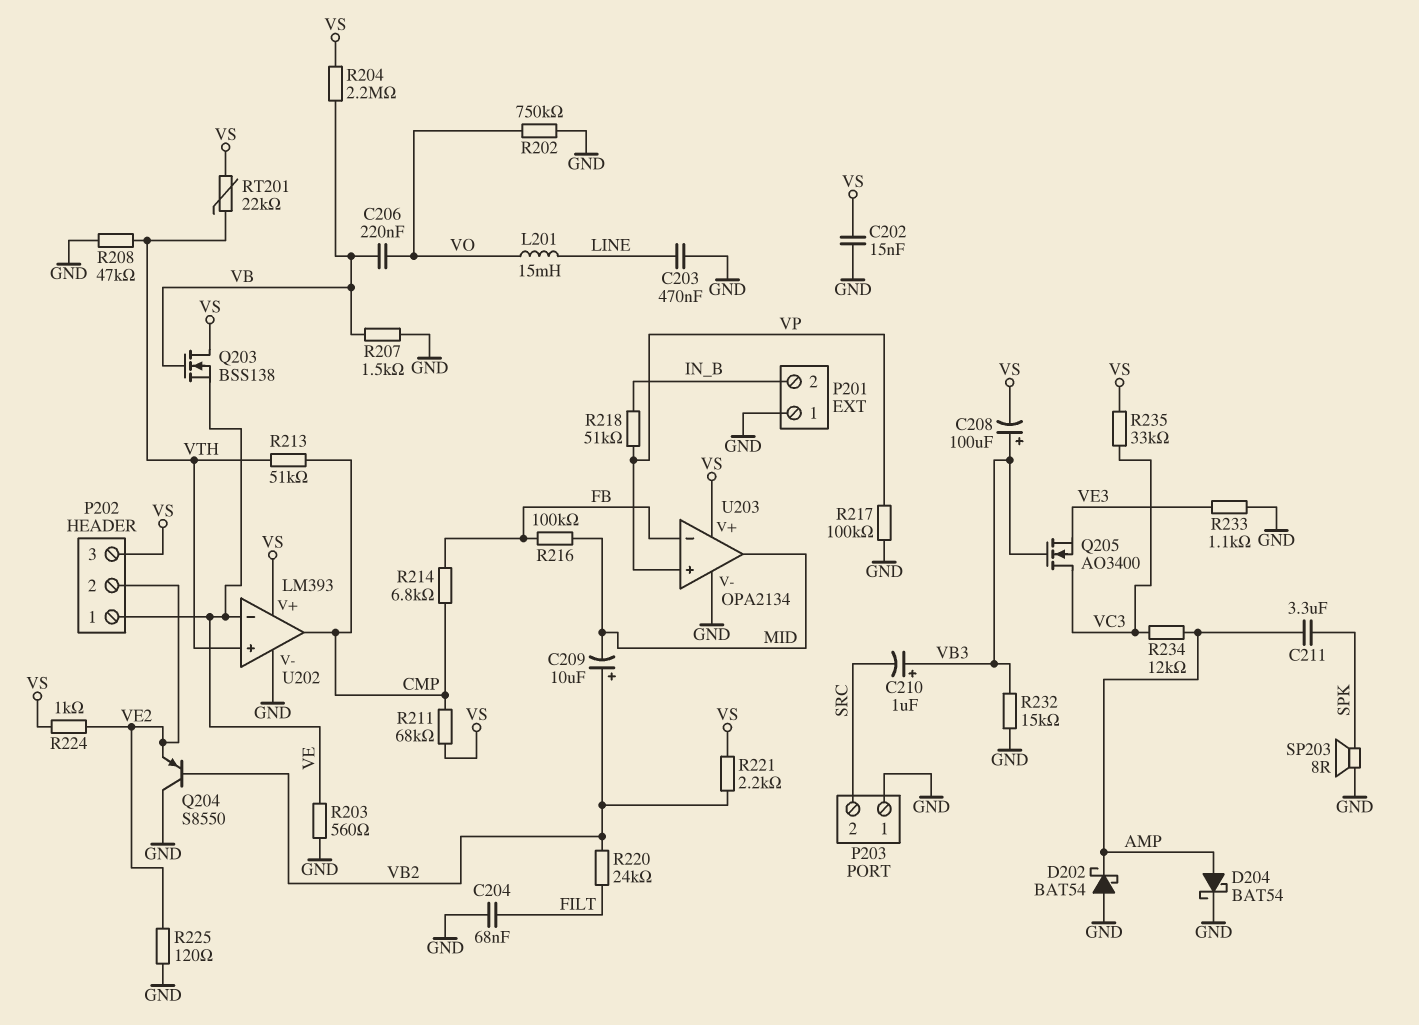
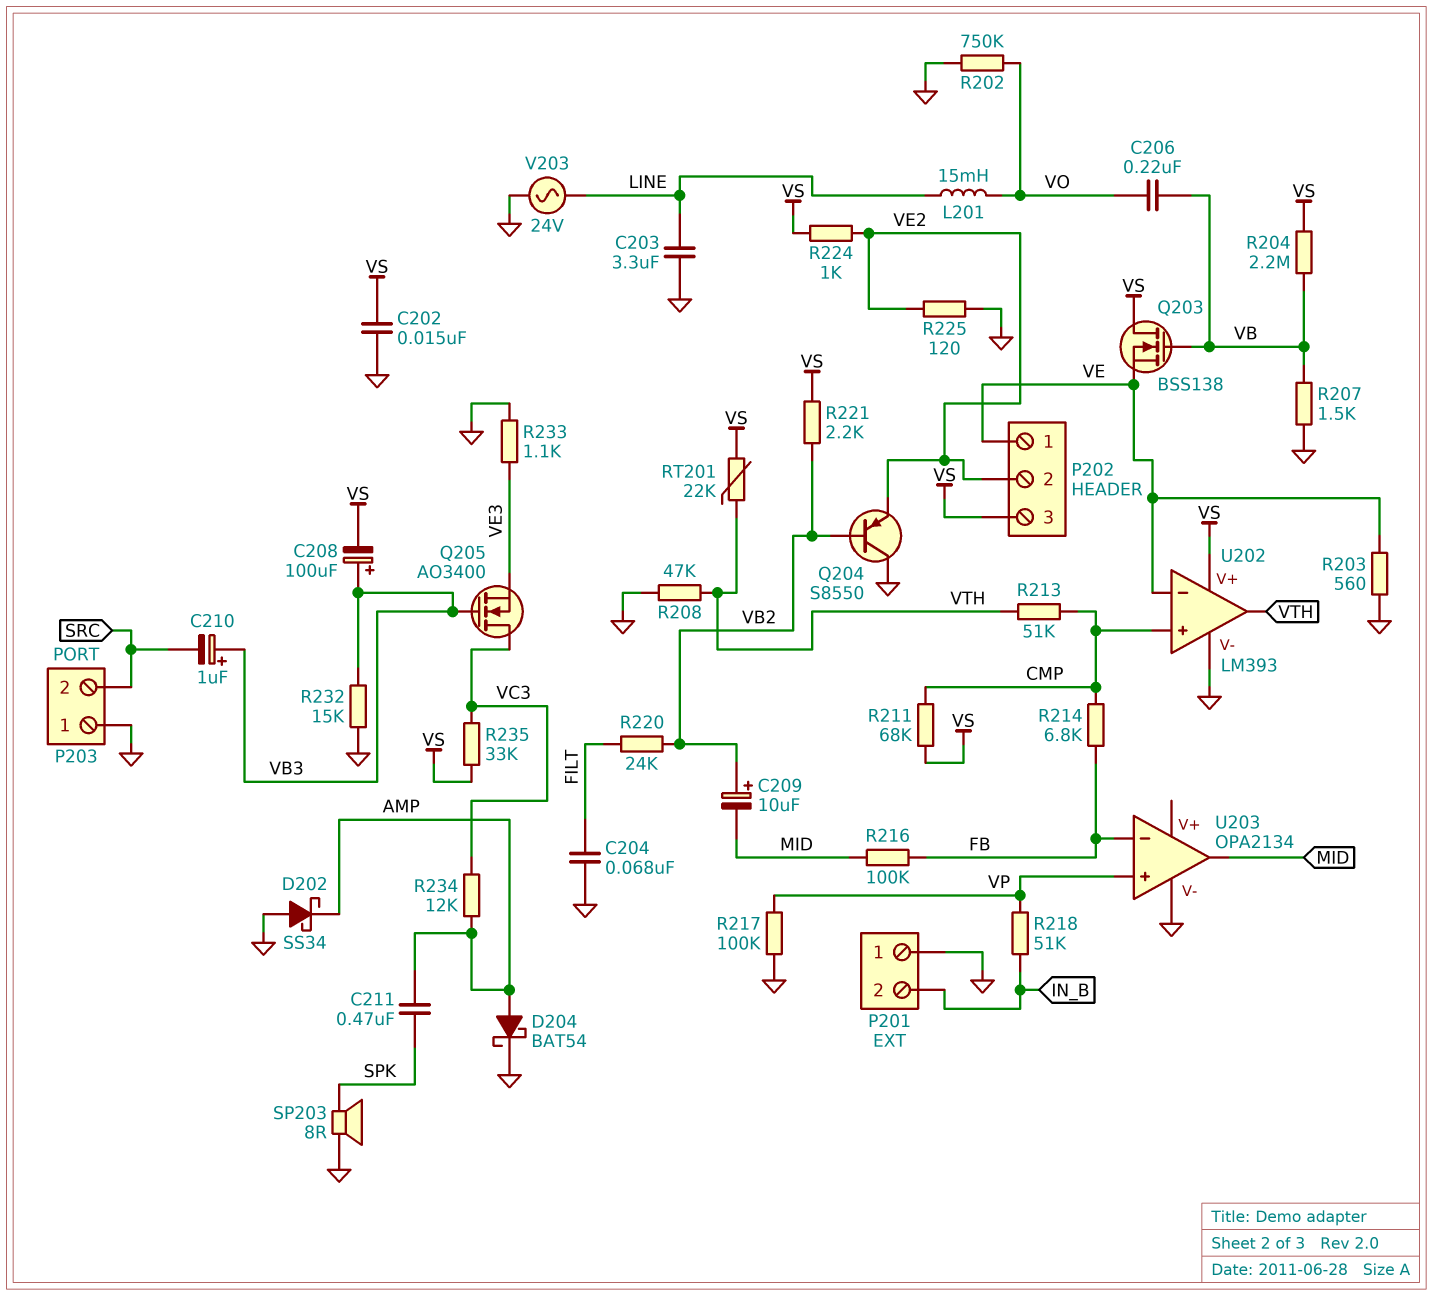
C203: 470nF (GND, LINE) -> 3.3uF (GND, LINE)
C211: 3.3uF (AMP, SPK) -> 470nF (AMP, SPK)
D202: schottky BAT54 (A GND, K AMP) -> schottky SS34 (A GND, K AMP)
U202 pin in+: VTH -> CMP
U202 pin out: CMP -> VTH
U203 pin V+: VS -> none
V203: none -> AC 24V (GND, LINE)

